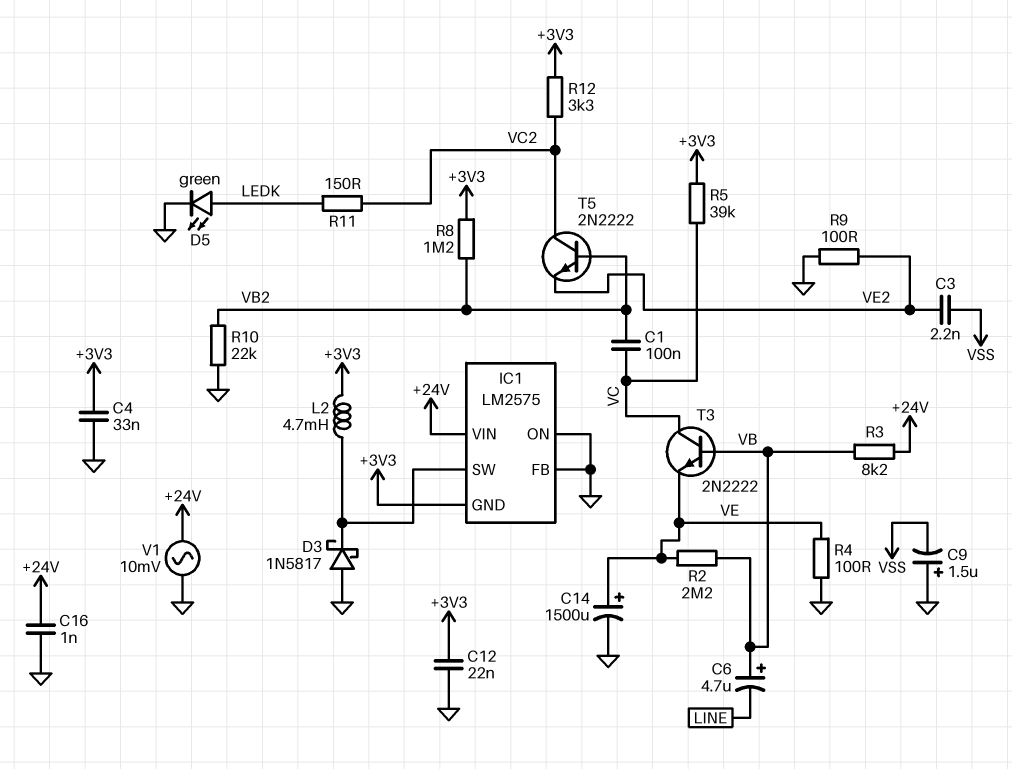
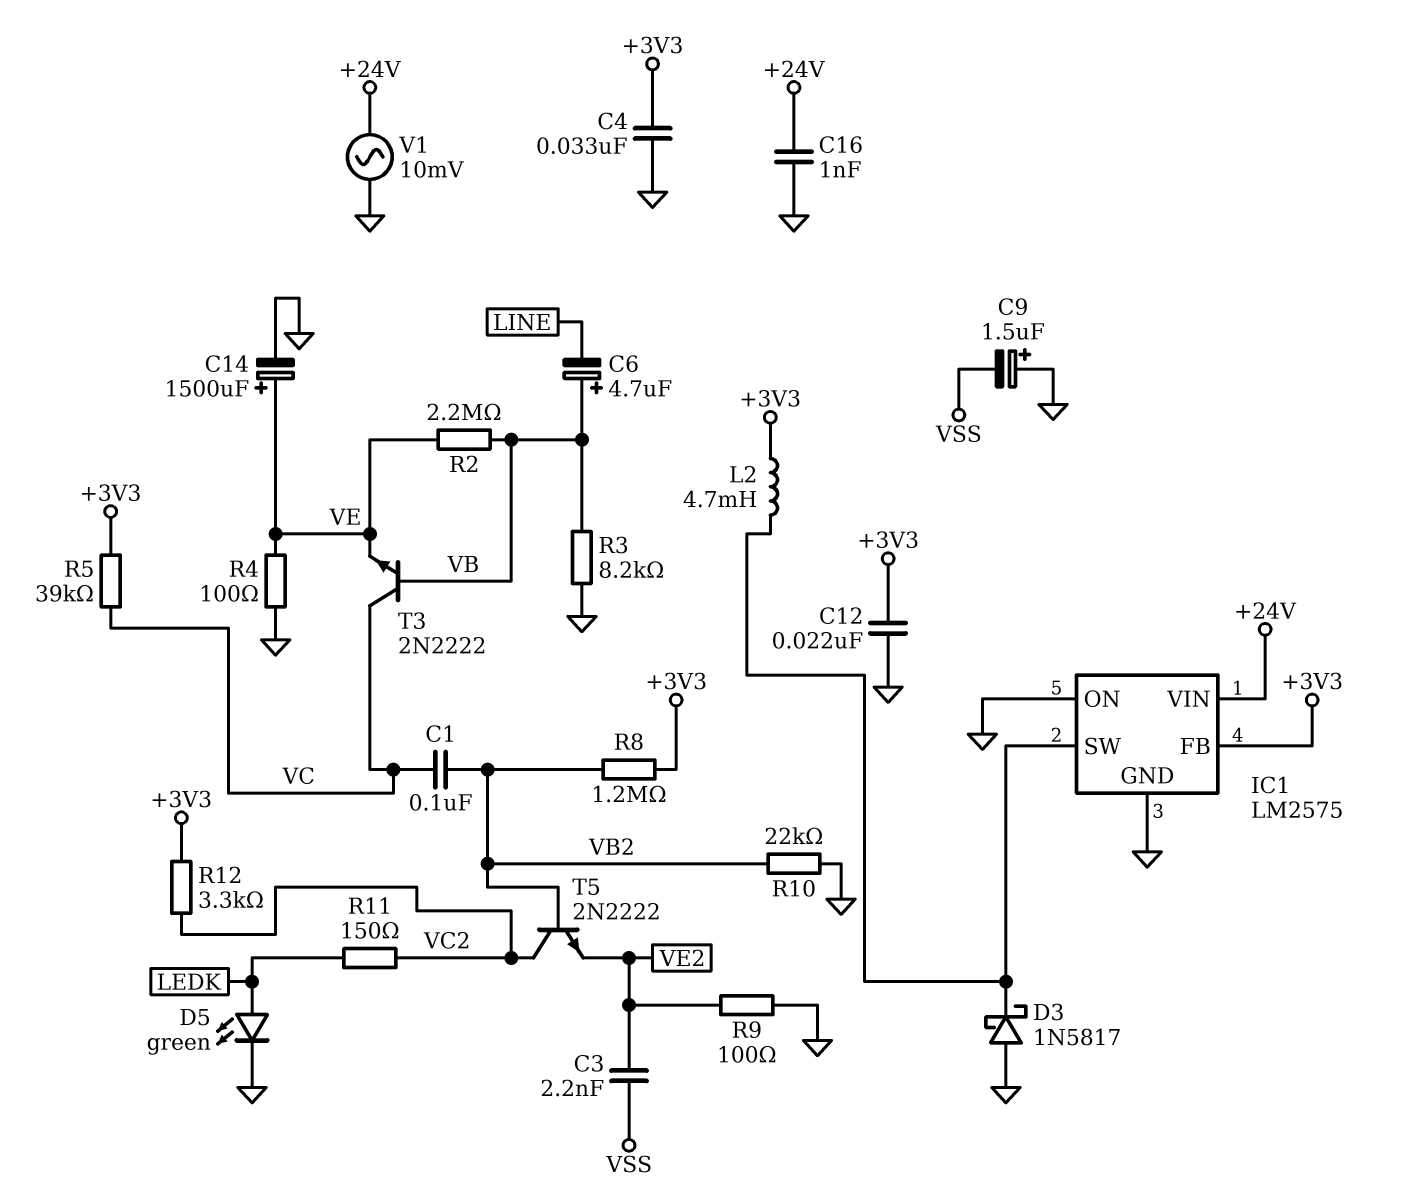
IC1 pin FB: GND -> +3V3
IC1 pin GND: +3V3 -> GND
R3: 8.2k (+24V, VB) -> 8.2k (GND, VB)

